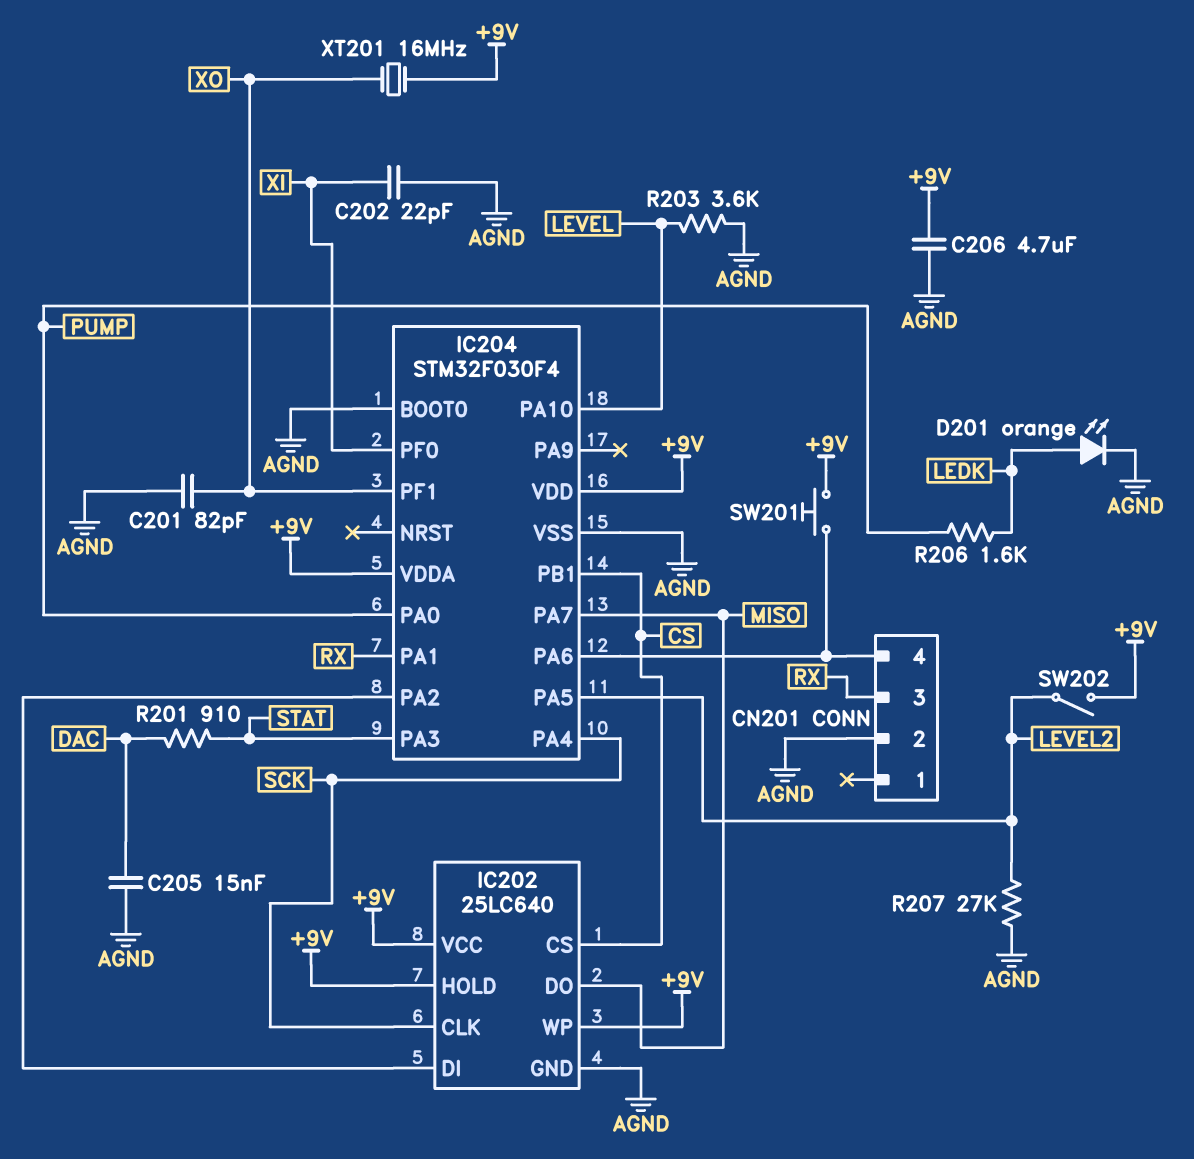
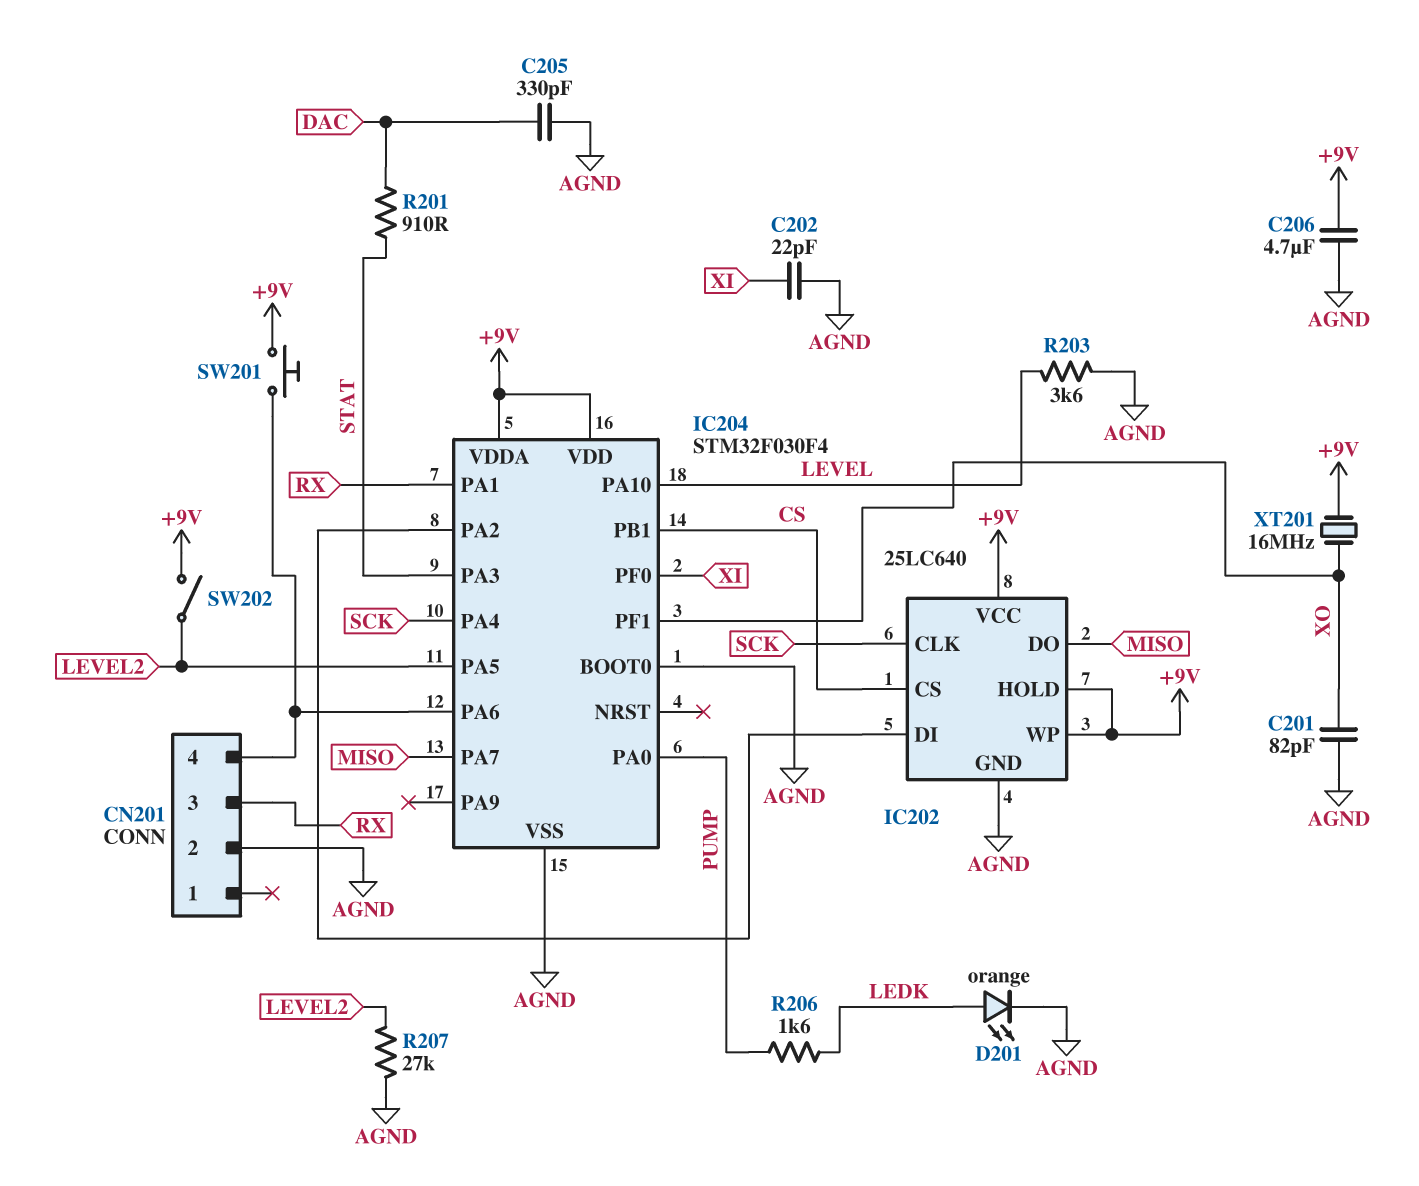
C205: 15nF (AGND, DAC) -> 330pF (AGND, DAC)

